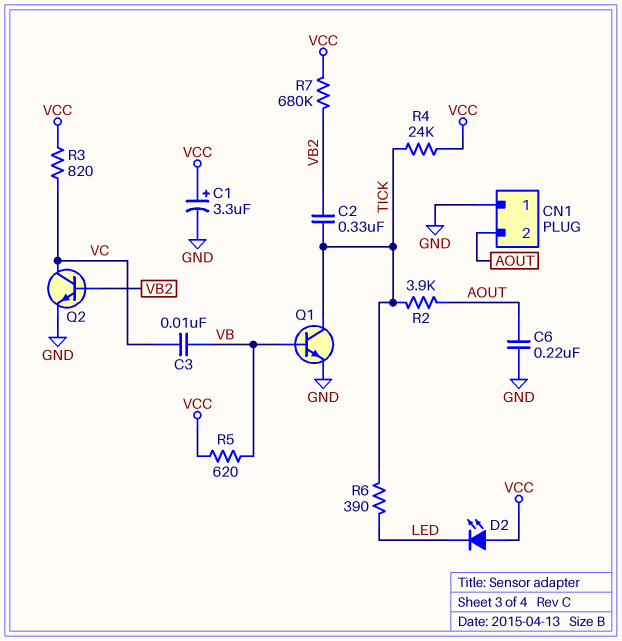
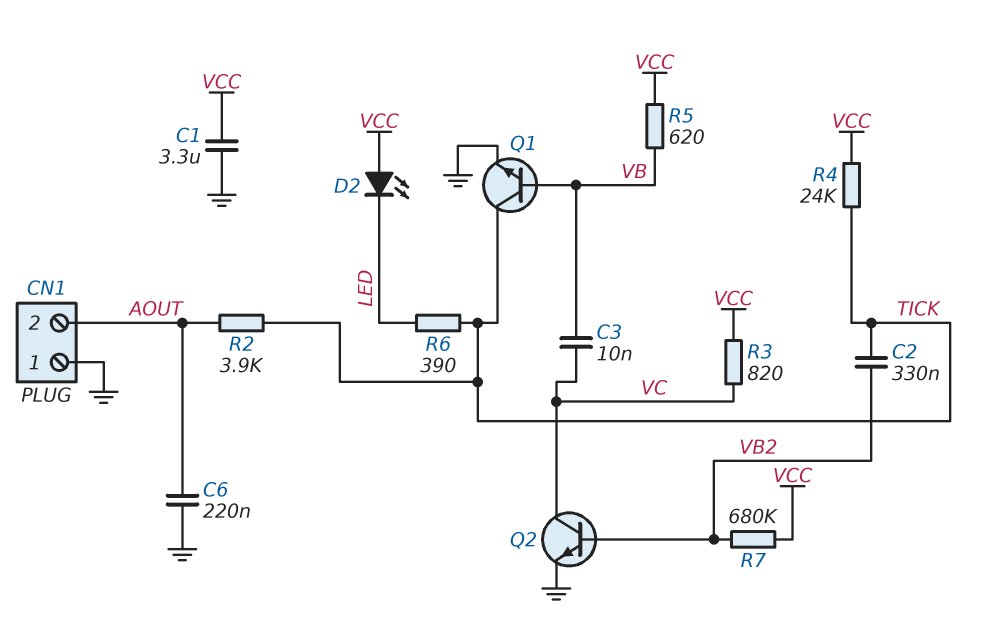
C1: 3.3uF (plus VCC, minus GND) -> 3.3uF (GND, VCC)

